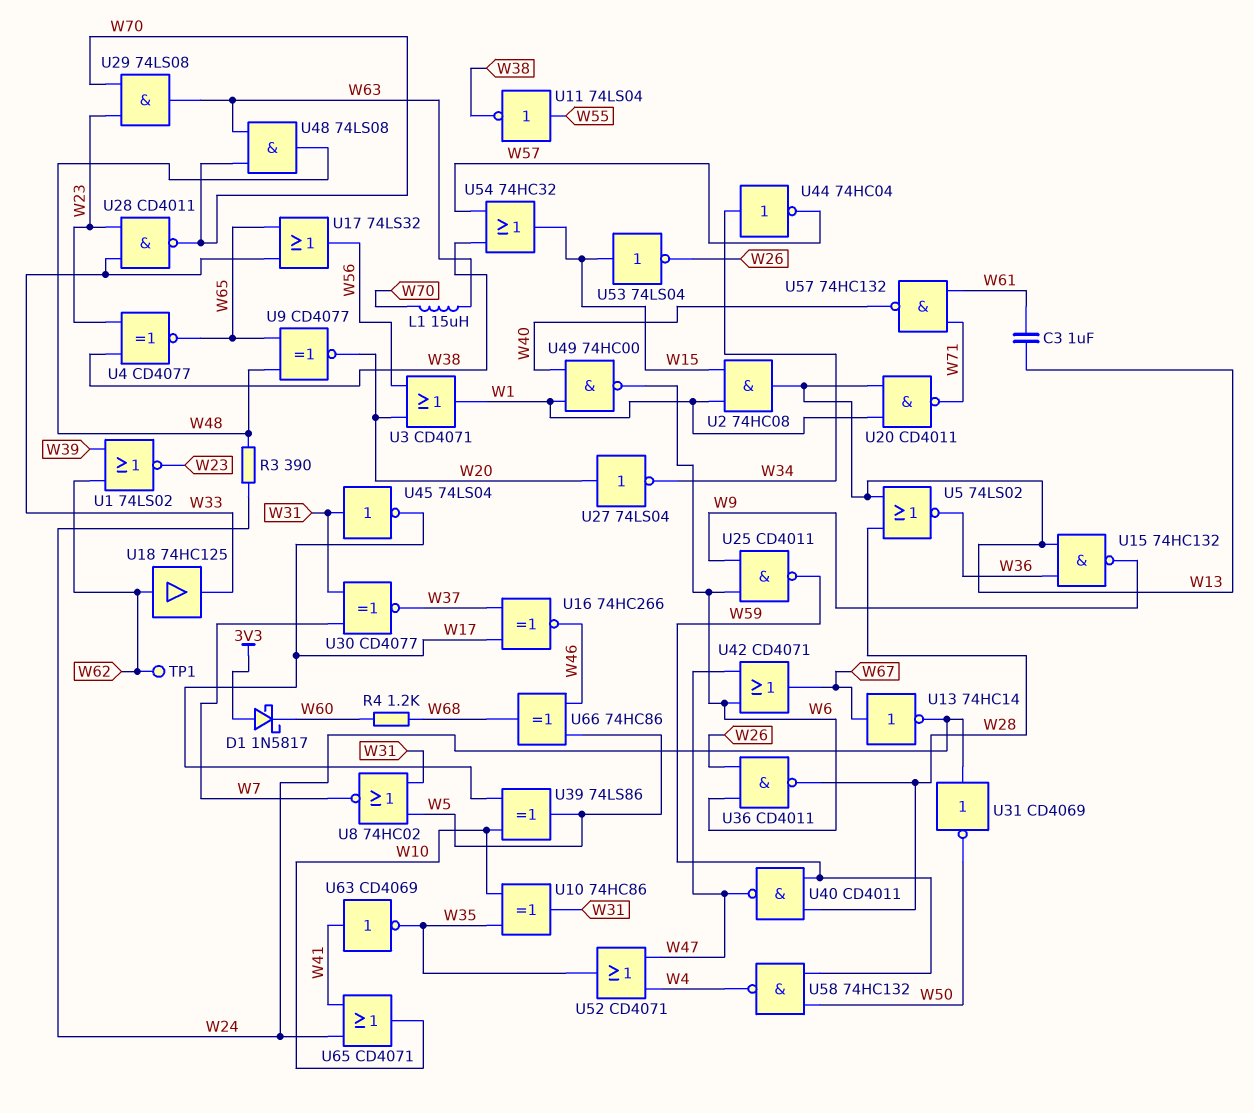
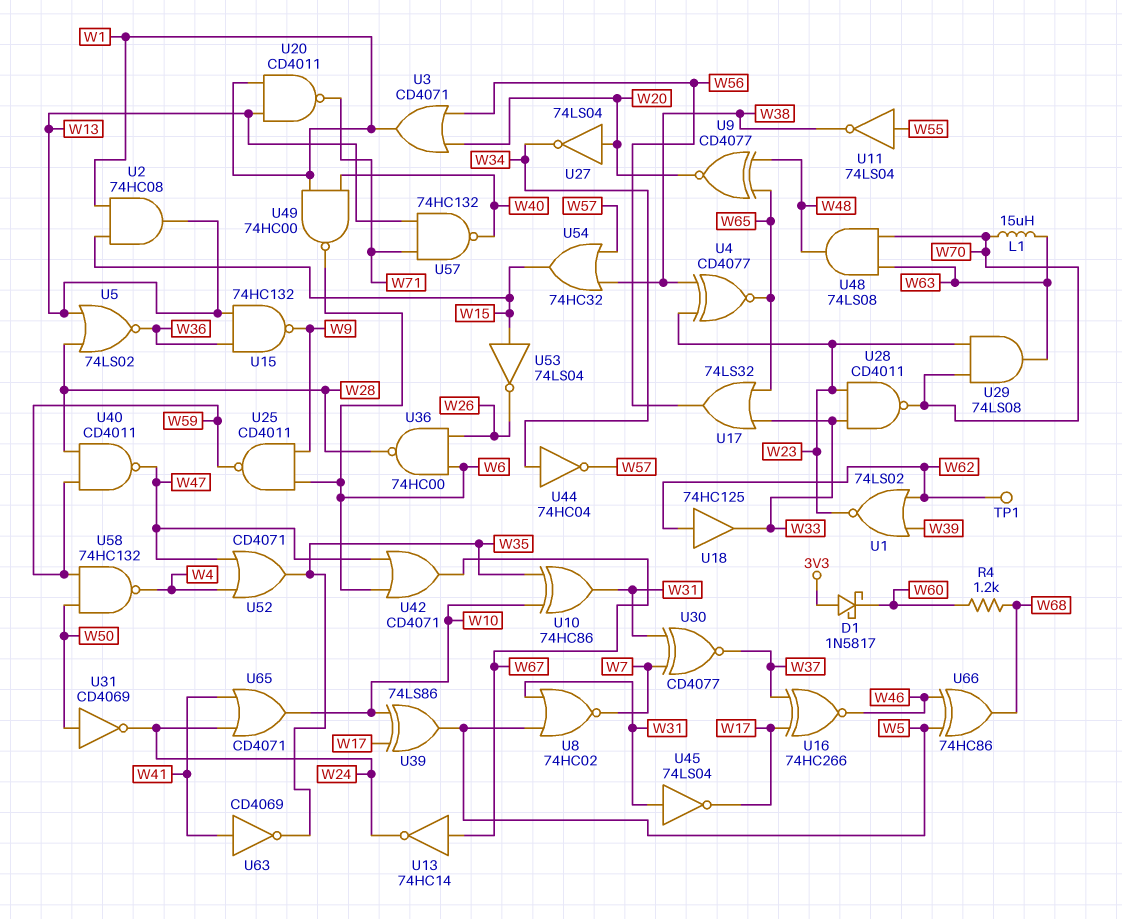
C3: 1uF (W13, W61) -> none
R3: 390 (W24, W48) -> none
U31: NOT CD4069 (in W24, out W50) -> NOT CD4069 (in W50, out W24)
U36: NAND CD4011 (in W6, in W26, out W28) -> NAND 74HC00 (in W6, in W26, out W28)
U57: NAND 74HC132 (in W61, in W71, out W40) -> NAND 74HC132 (in W13, in W71, out W40)

